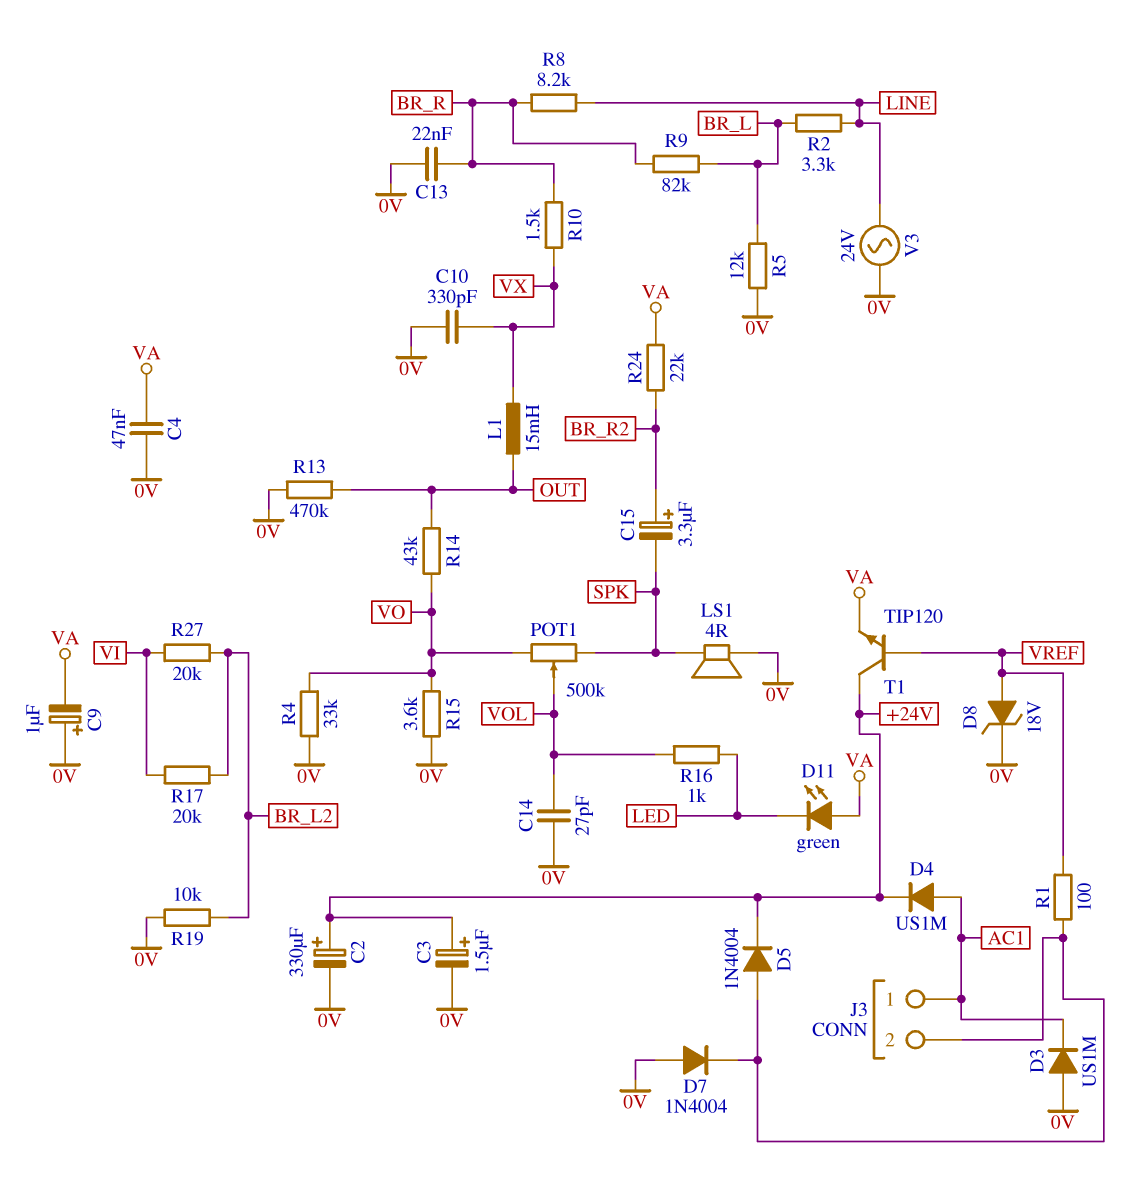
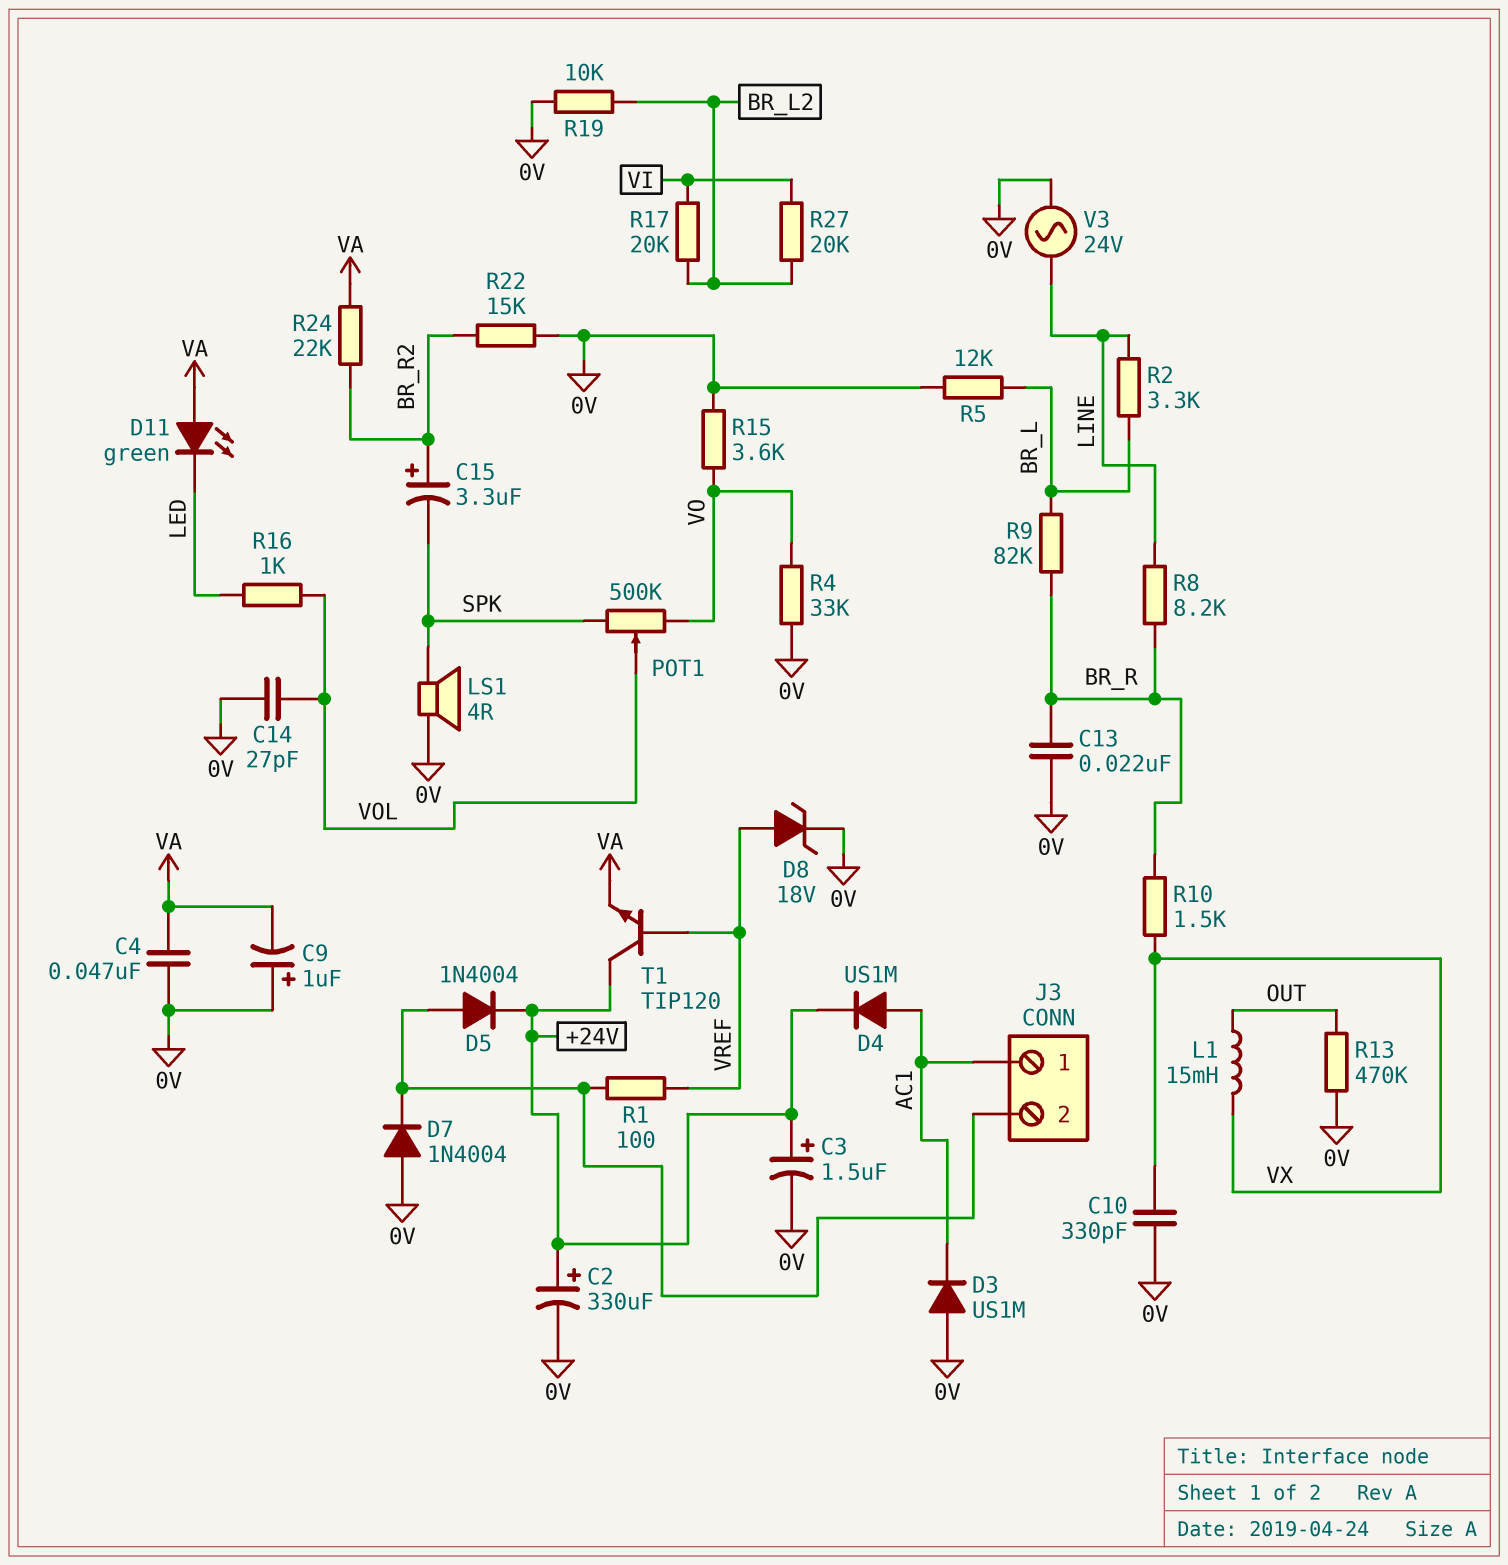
R14: 43k (OUT, VO) -> none
R22: none -> 15k (0V, BR_R2)

